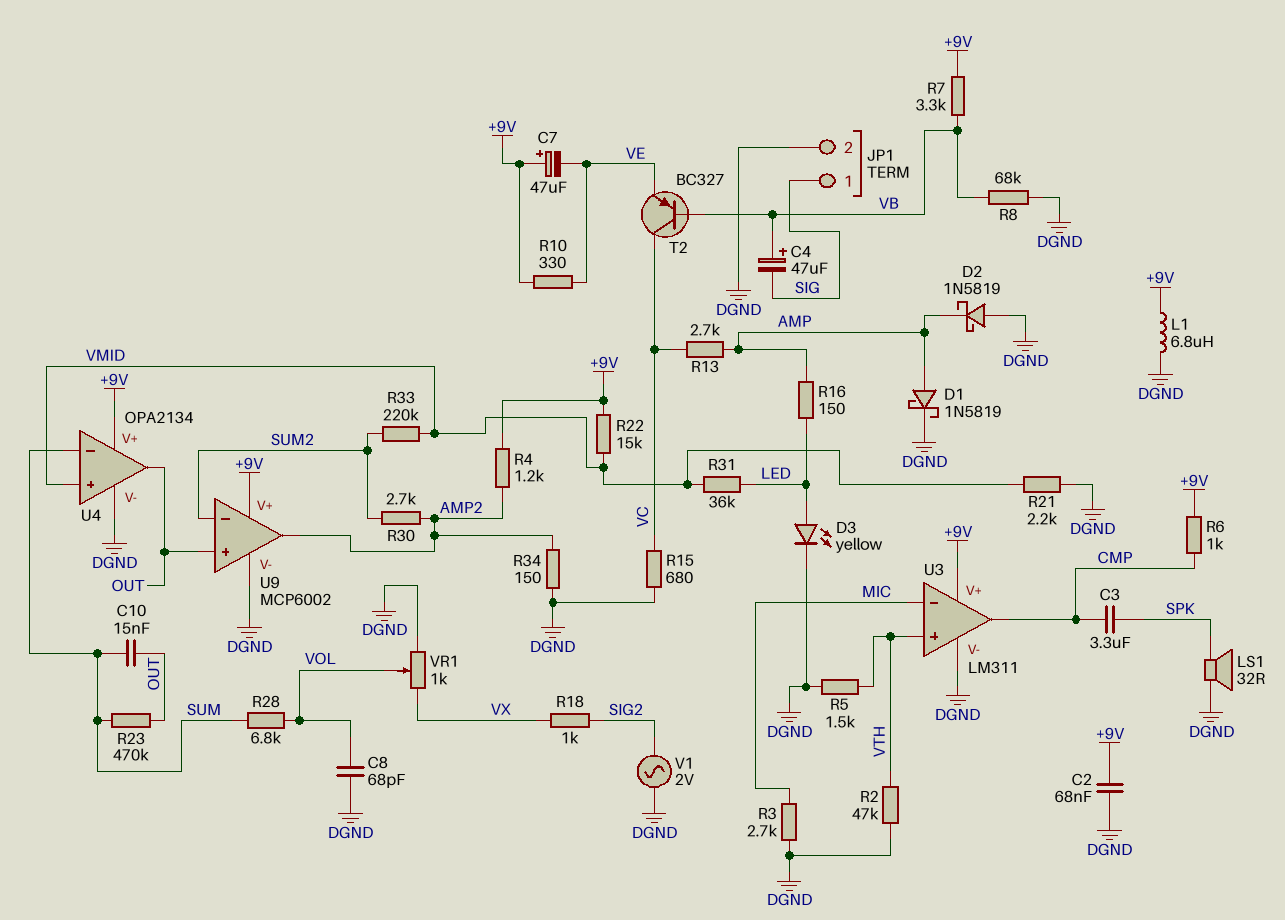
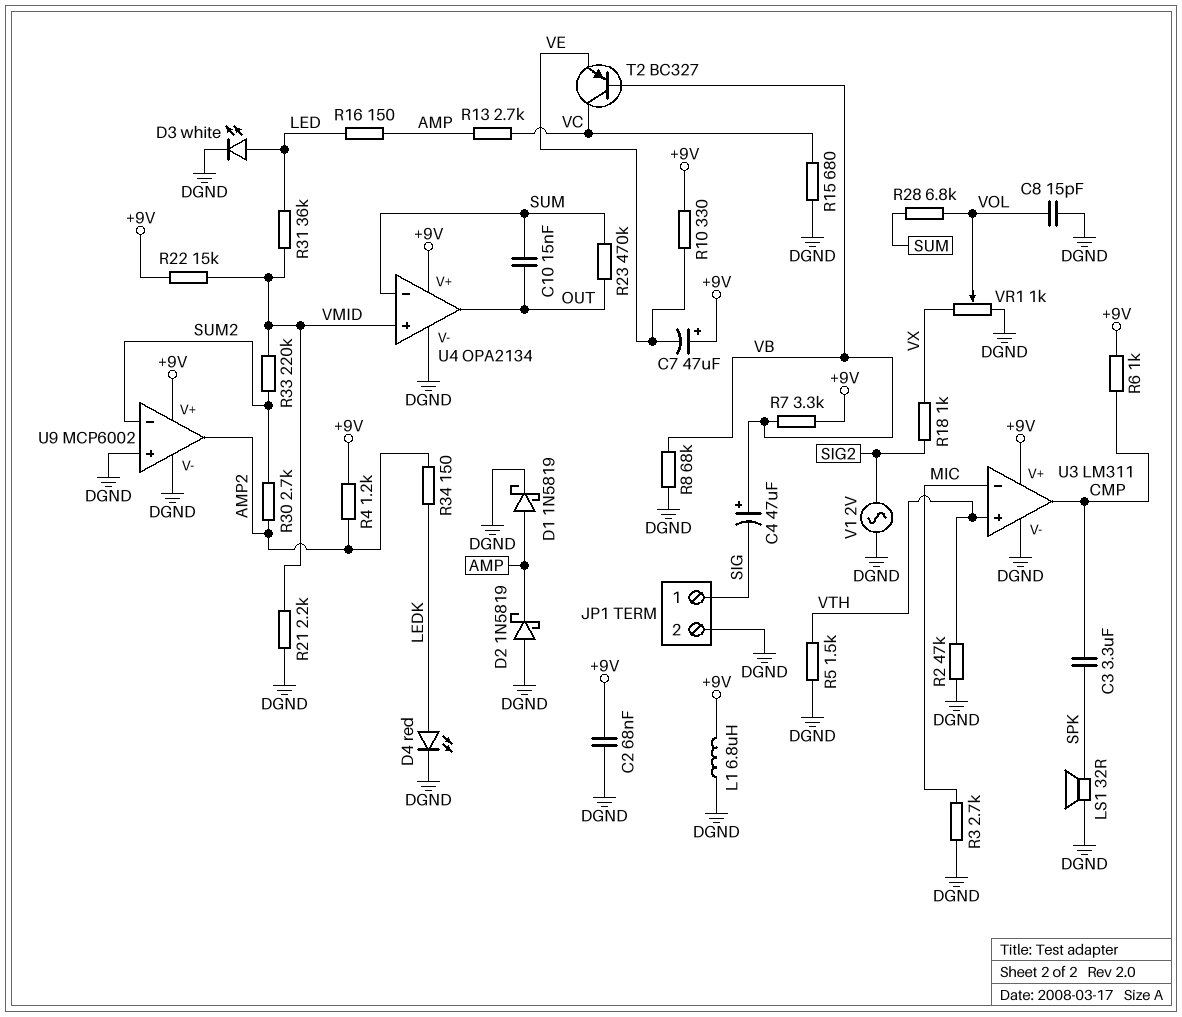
C8: 68pF (DGND, VOL) -> 15pF (DGND, VOL)
D3: LED yellow (A LED, K DGND) -> LED white (A LED, K DGND)
D4: none -> LED red (A LEDK, K DGND)
R34: 150 (AMP2, DGND) -> 150 (AMP2, LEDK)
U9 pin in+: OUT -> DGND

